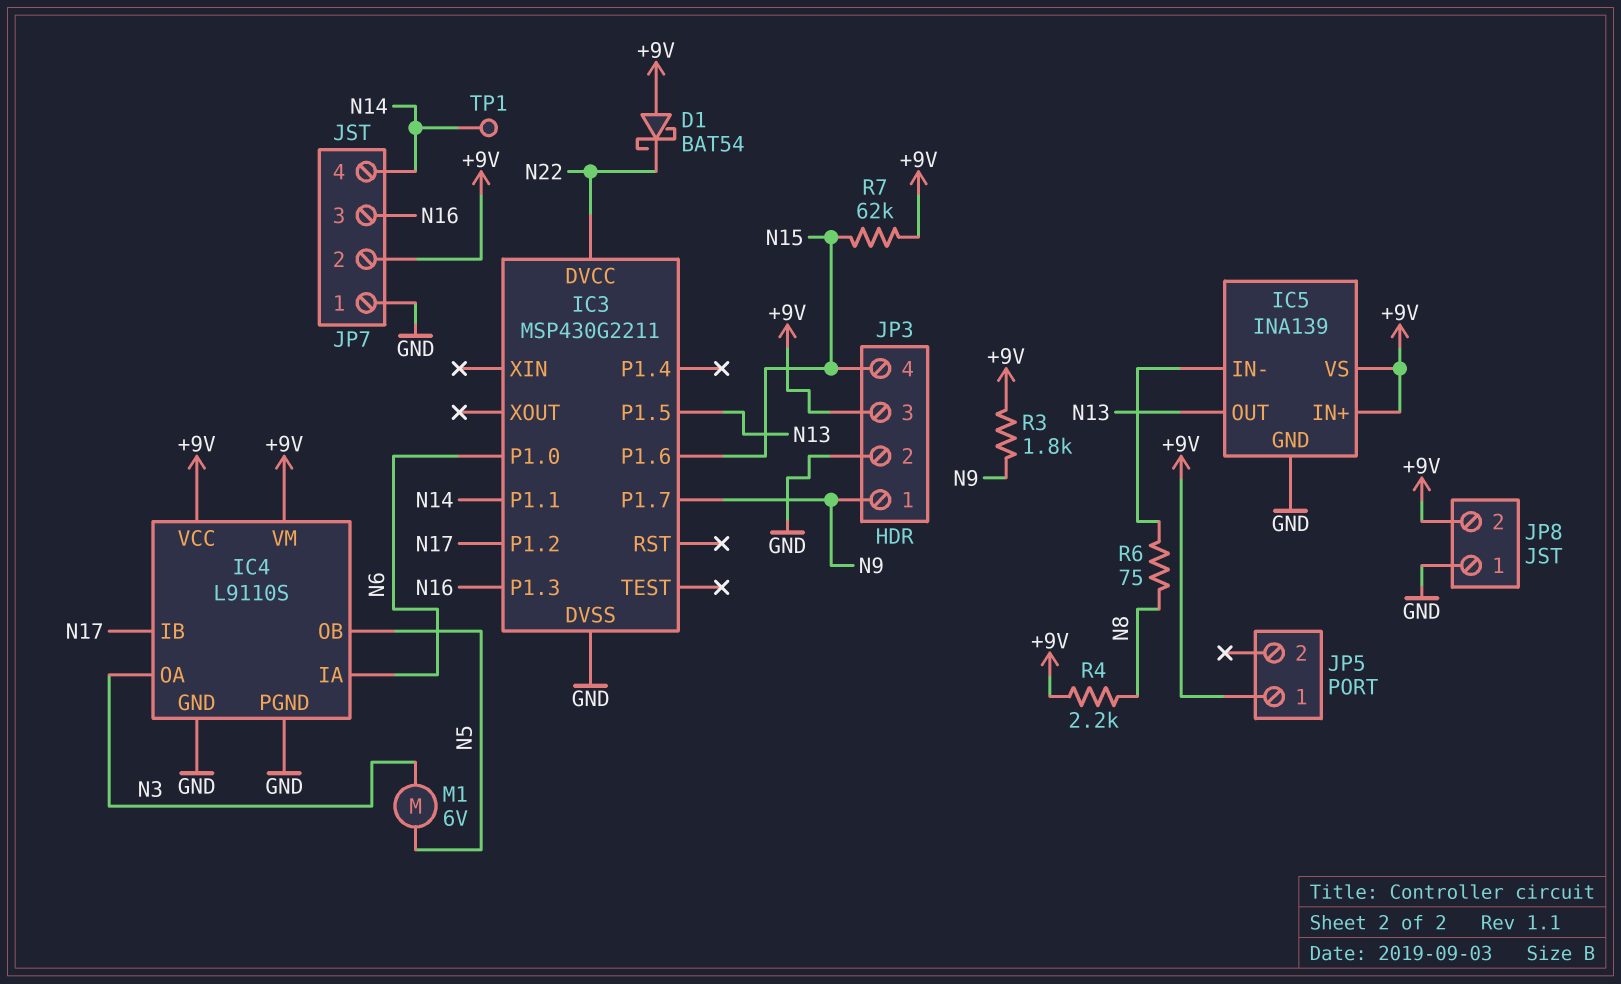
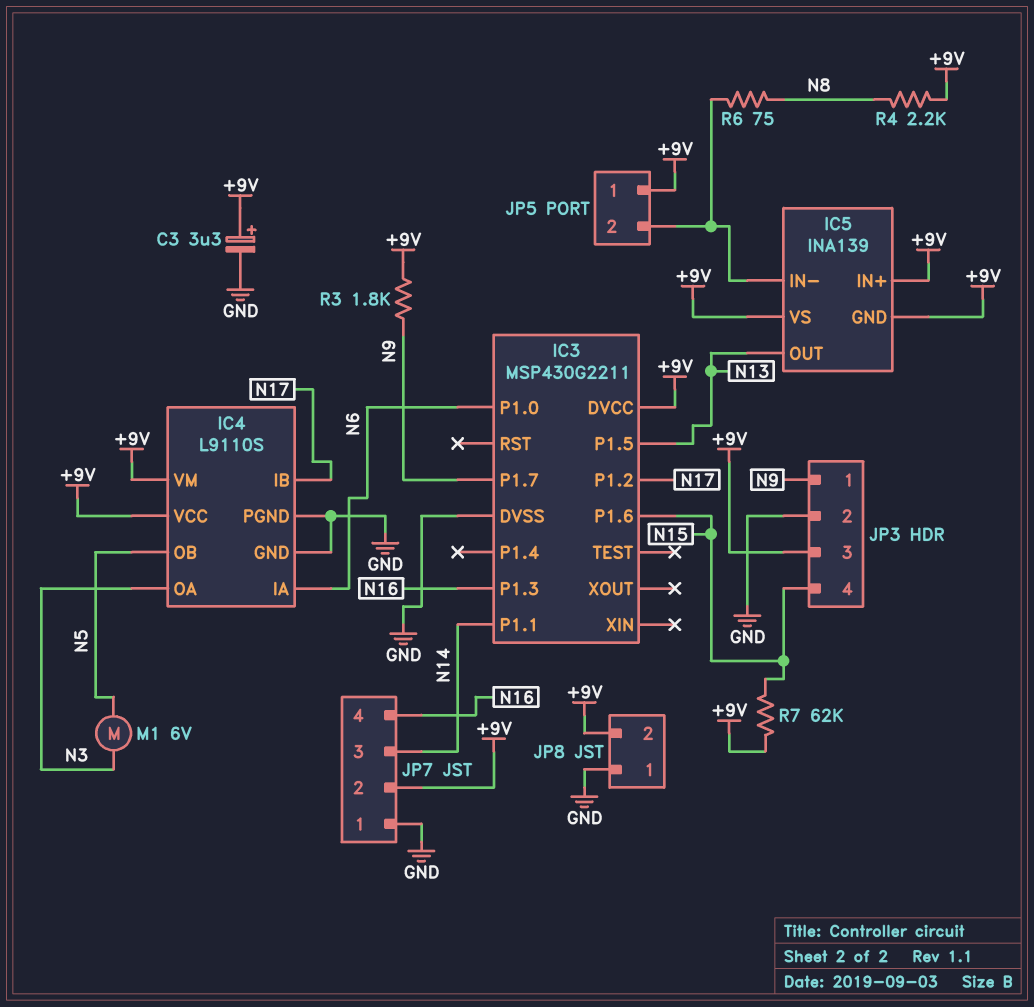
C3: none -> 3.3uF (plus +9V, minus GND)
D1: schottky BAT54 (A +9V, K N22) -> none
IC3 pin DVCC: N22 -> +9V
IC5 pin GND: GND -> +9V
JP5 pin 2: none -> IC5/IN-
JP7 pin 3: N16 -> N14
JP7 pin 4: N14 -> N16
TP1: test point (N14) -> none

